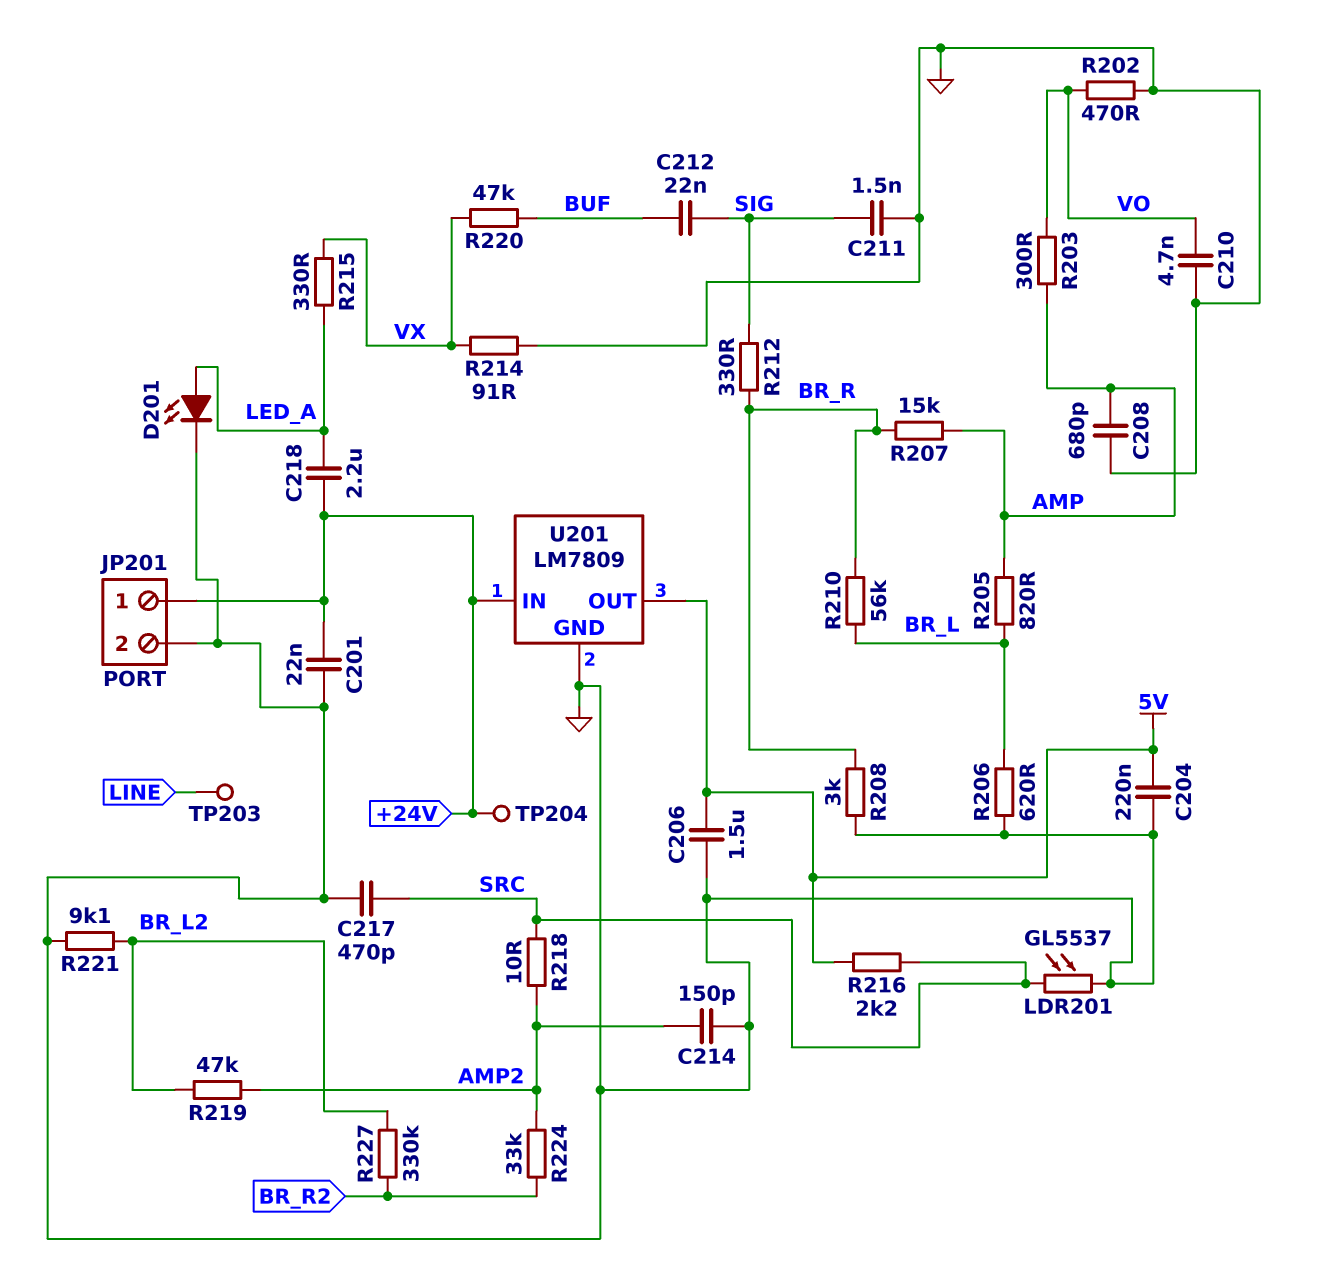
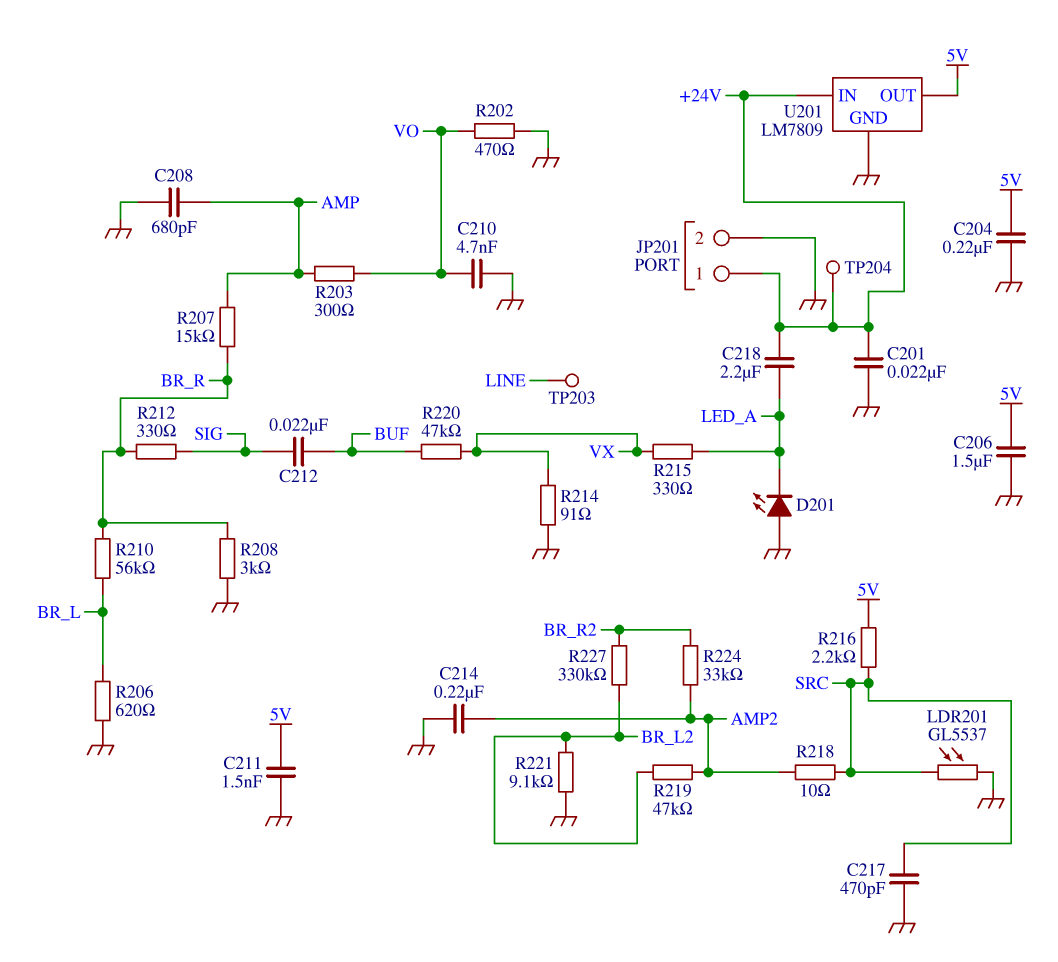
C211: 1.5nF (GND, SIG) -> 1.5nF (5V, GND)
C214: 150pF (AMP2, GND) -> 220nF (AMP2, GND)
D201: LED (A LED_A, K GND) -> LED (A GND, K LED_A)
R205: 820 (AMP, BR_L) -> none

